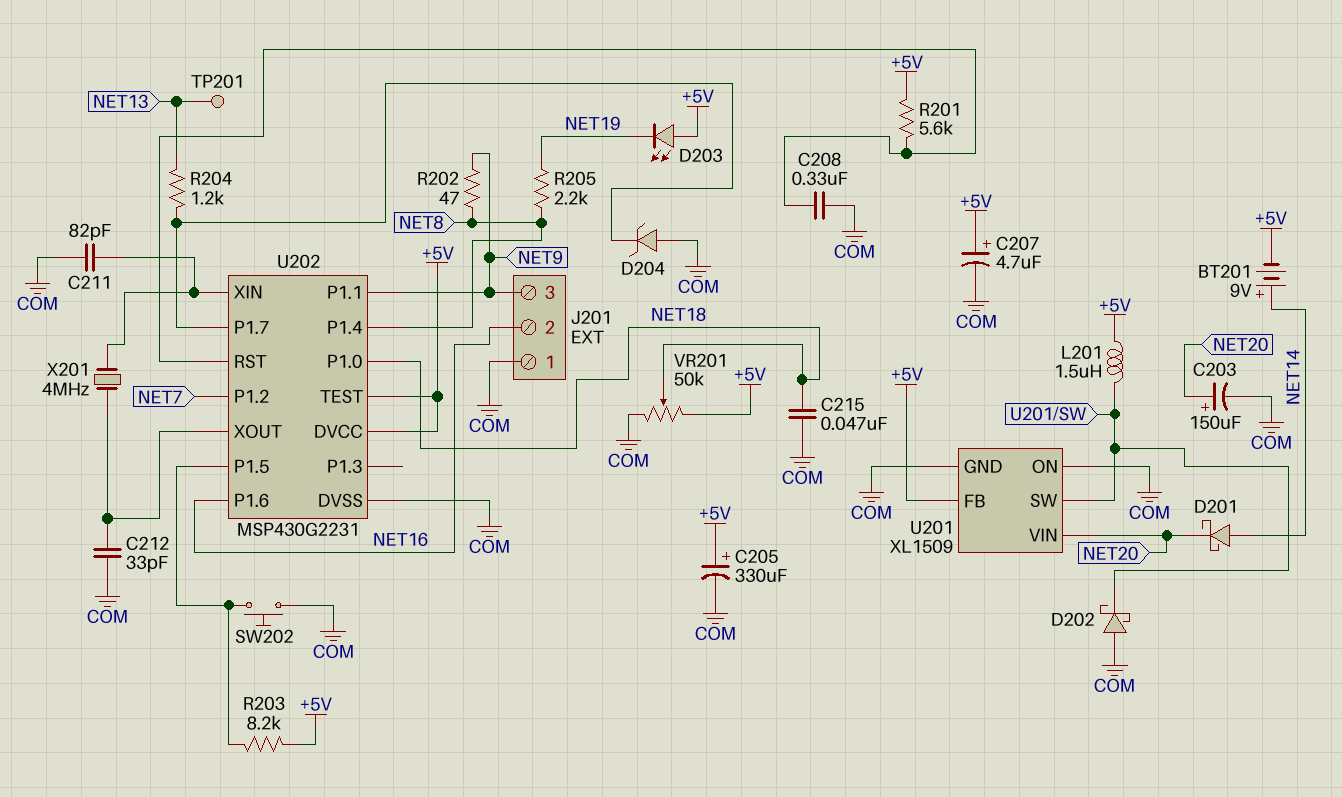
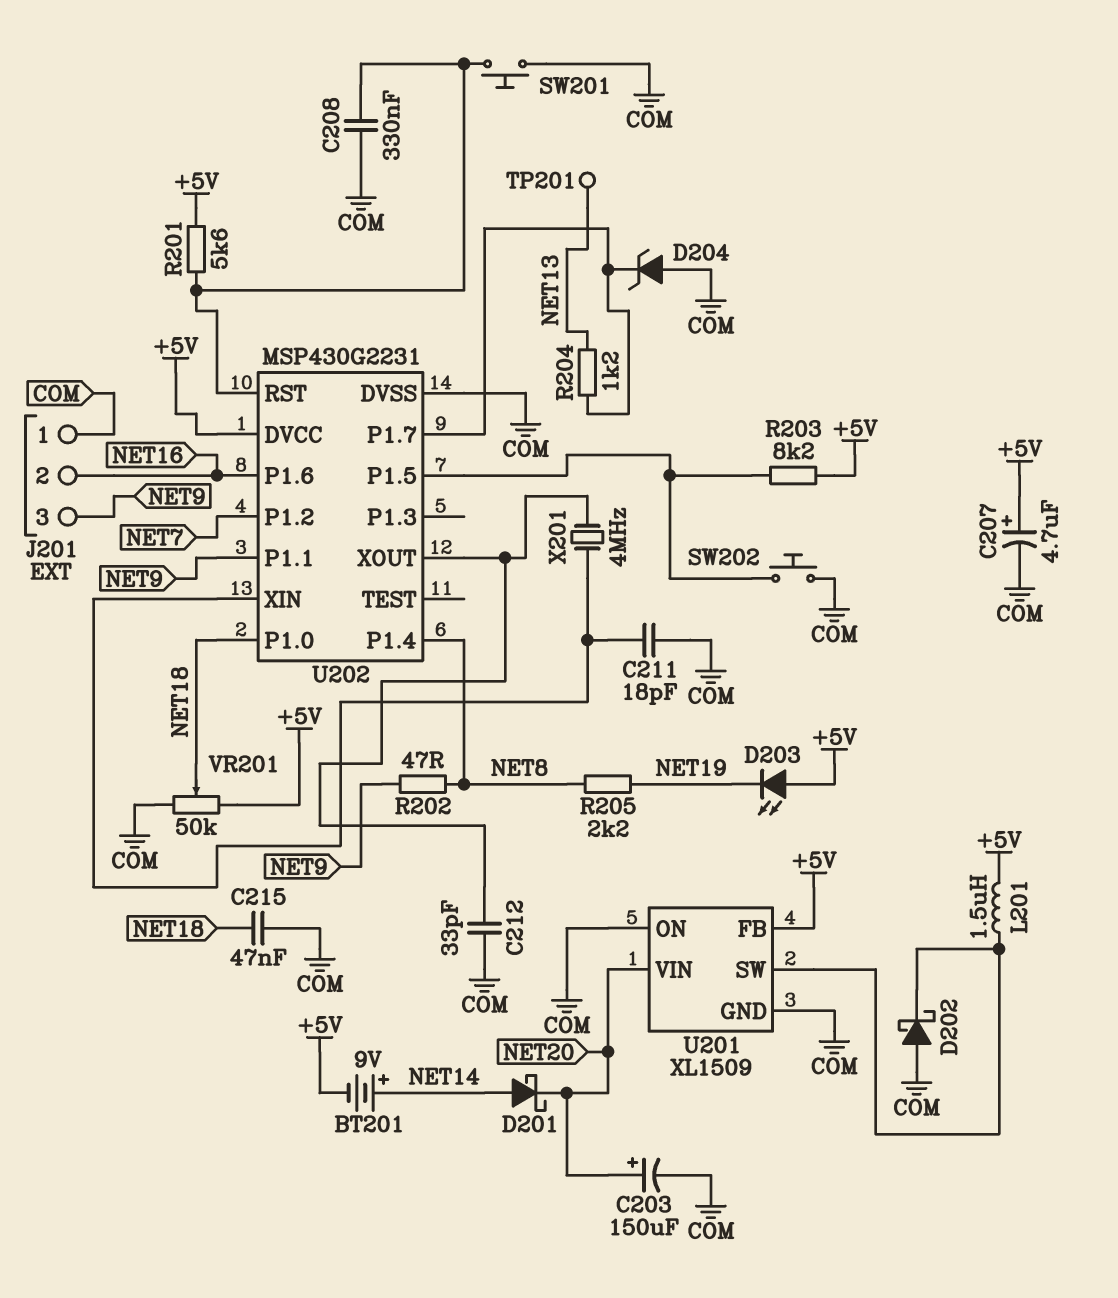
C205: 330uF (plus +5V, minus COM) -> none
C211: 82pF (COM, U202/XIN) -> 18pF (COM, U202/XIN)
SW201: none -> button (COM, U202/RST)
U202 pin TEST: +5V -> none

